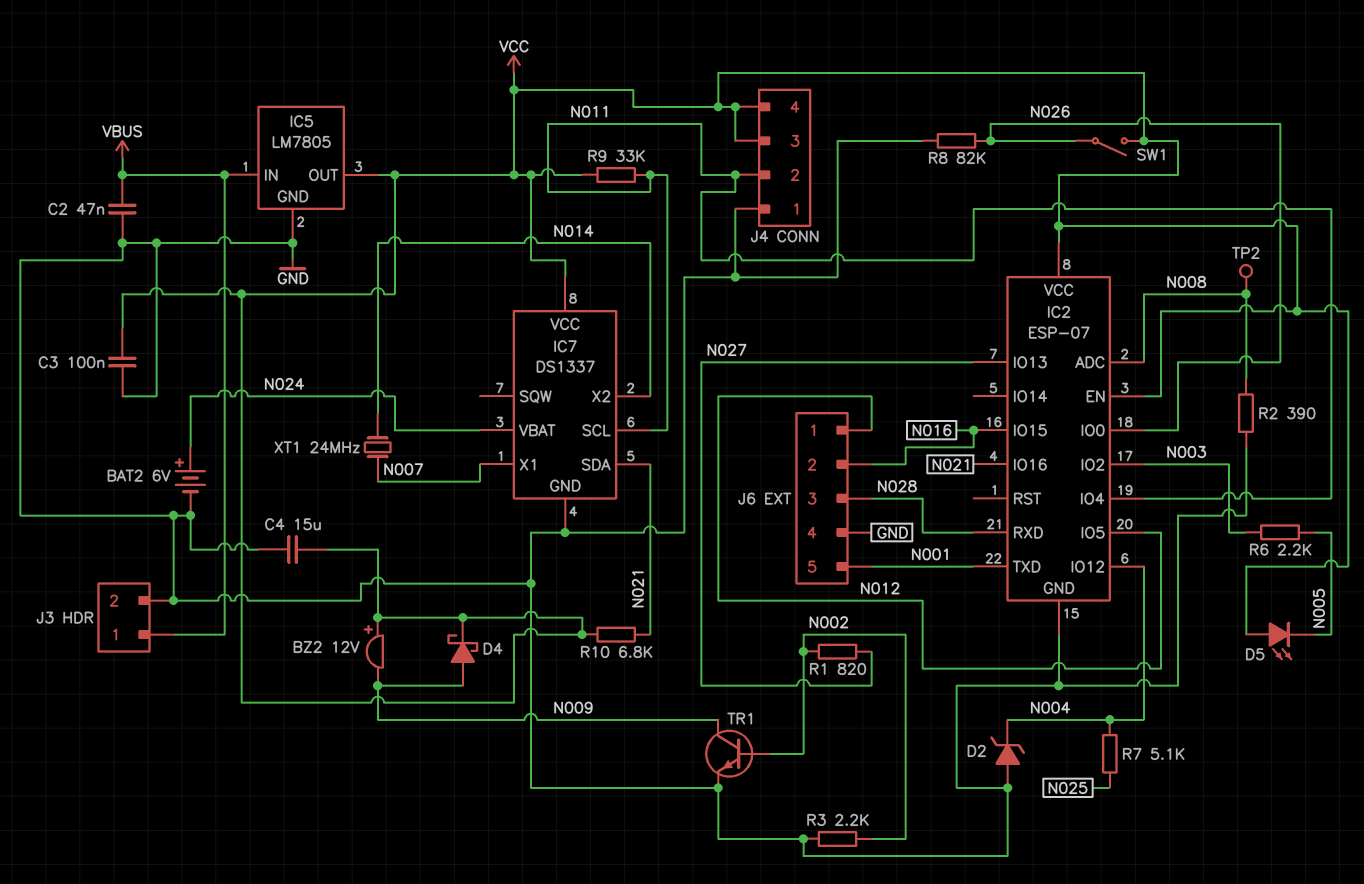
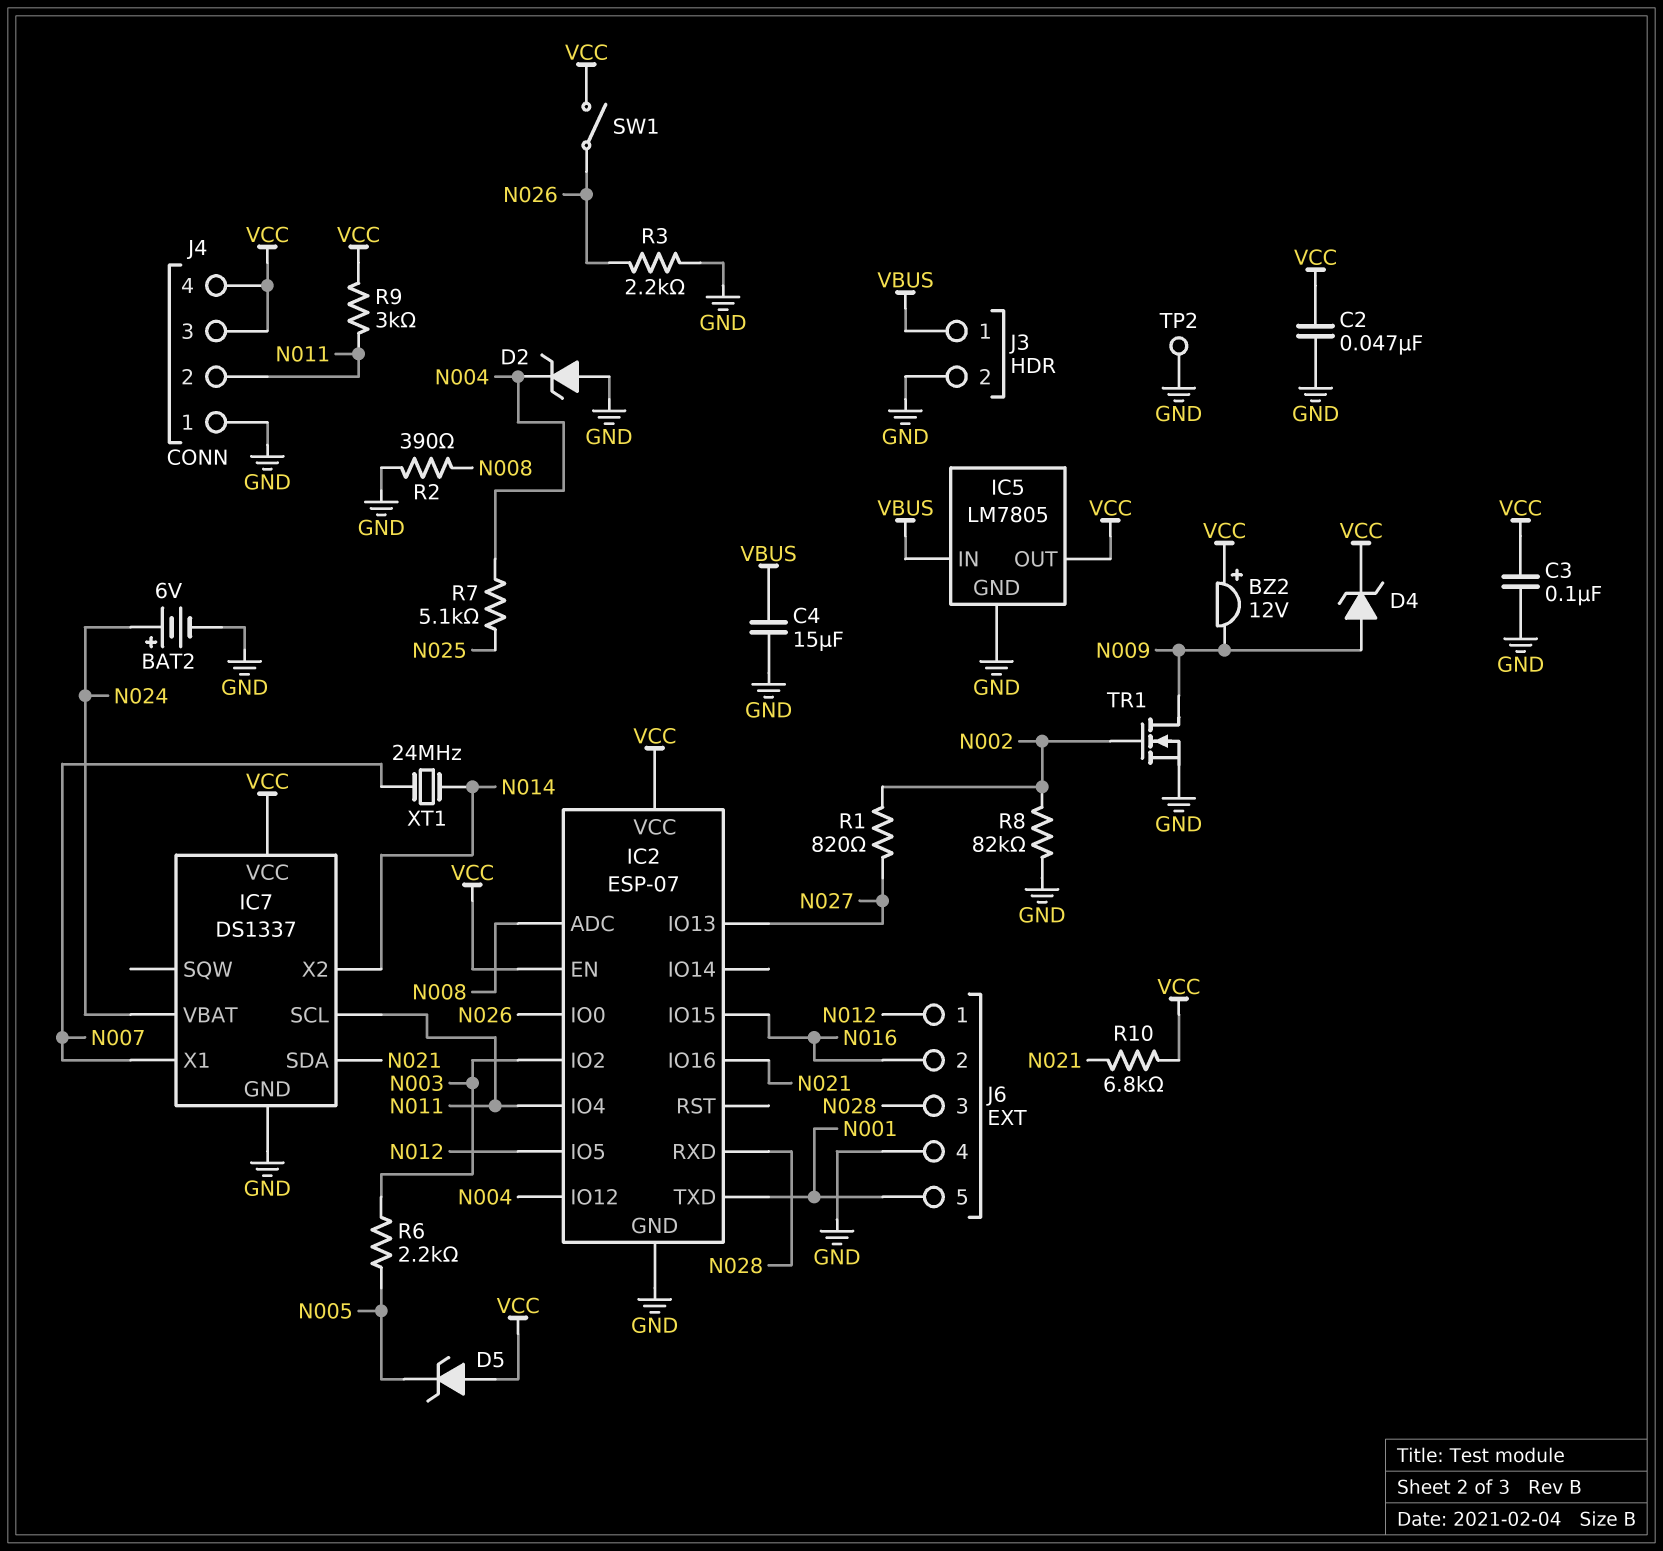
C2: 47nF (GND, VBUS) -> 47nF (GND, VCC)
C4: 15uF (GND, VCC) -> 15uF (GND, VBUS)
D4: schottky (A N009, K VCC) -> zener (A N009, K VCC)
D5: LED (A VCC, K N005) -> zener (A VCC, K N005)
R3: 2.2k (GND, N002) -> 2.2k (GND, N026)
R8: 82k (GND, N026) -> 82k (GND, N002)
R9: 33k (N011, VCC) -> 3k (N011, VCC)
TP2: test point (N008) -> test point (GND)
TR1: NPN (B N002, C N009, E GND) -> NMOS (G N002, D N009, S GND)

